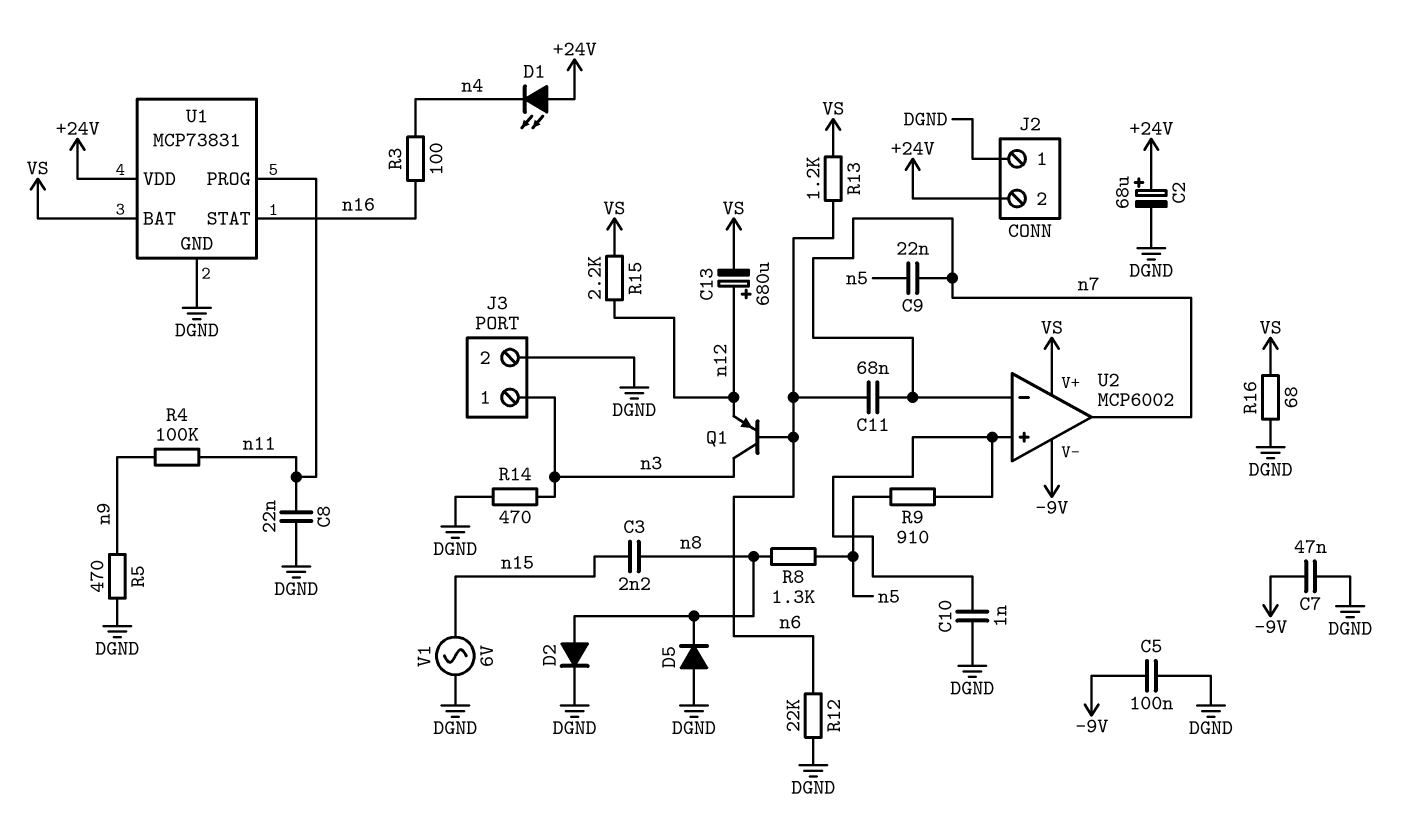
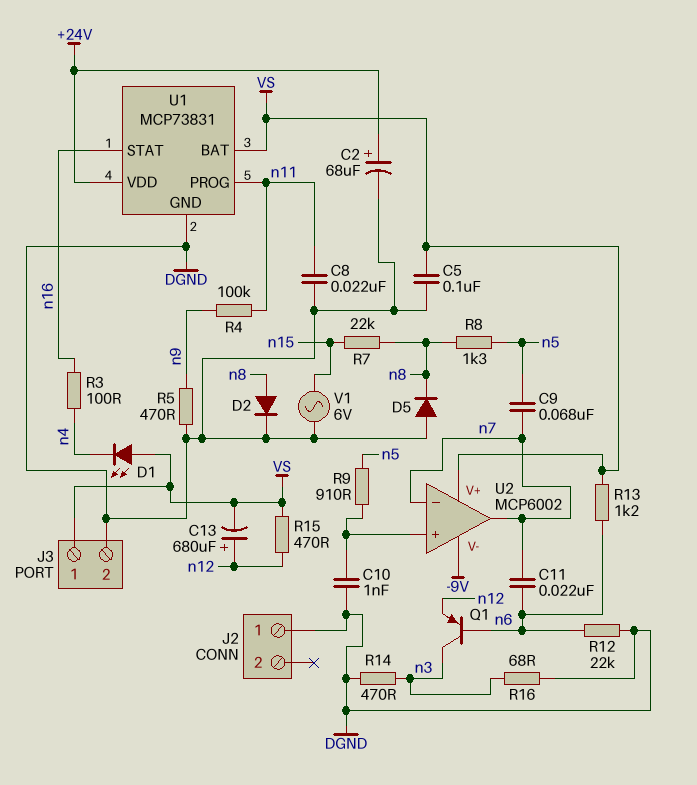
C3: 2.2nF (n8, n15) -> none
C5: 100nF (-9V, DGND) -> 100nF (DGND, VS)
C7: 47nF (-9V, DGND) -> none
C9: 22nF (n5, n7) -> 68nF (n5, n7)
C11: 68nF (n6, n7) -> 22nF (n6, n7)
D1: LED (A +24V, K n4) -> LED (A VS, K n4)
J2 pin 2: +24V -> none
J3 pin 1: n3 -> VS
R7: none -> 22k (n8, n15)
R15: 2.2k (VS, n12) -> 470 (VS, n12)
R16: 68 (DGND, VS) -> 68 (DGND, n3)

